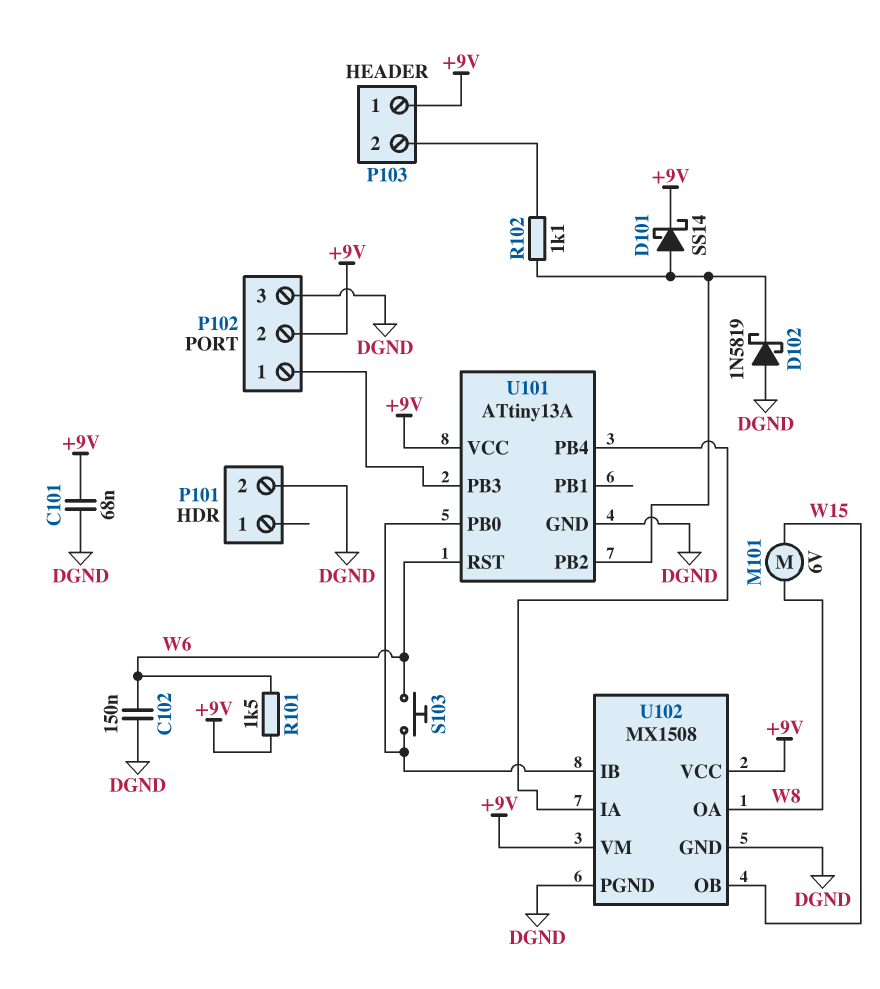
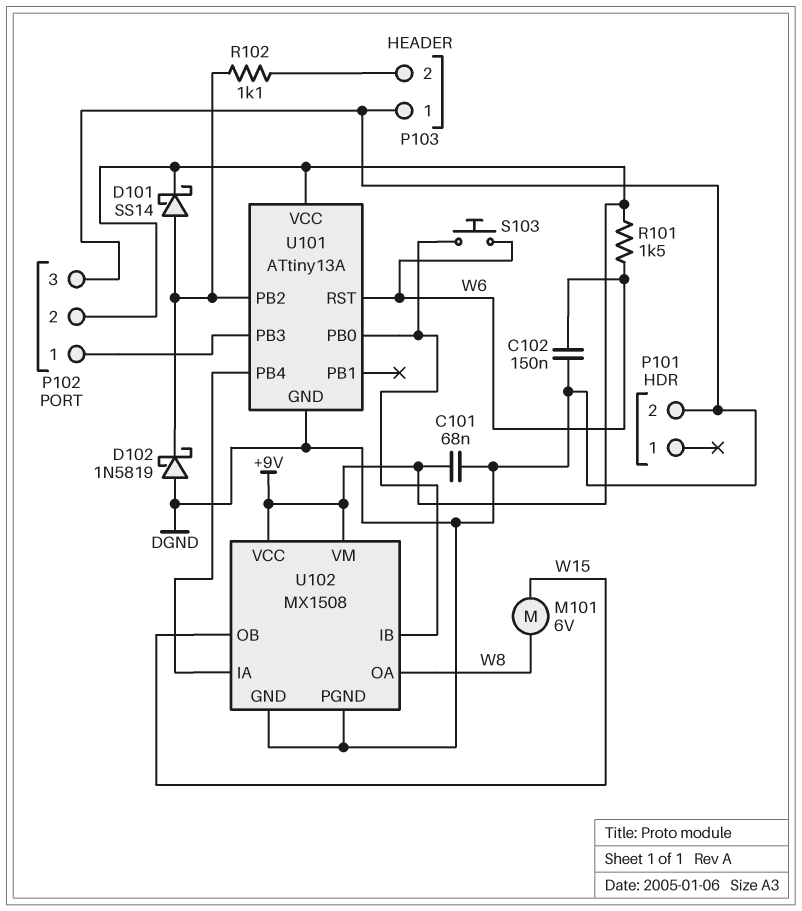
P103 pin 1: +9V -> DGND

